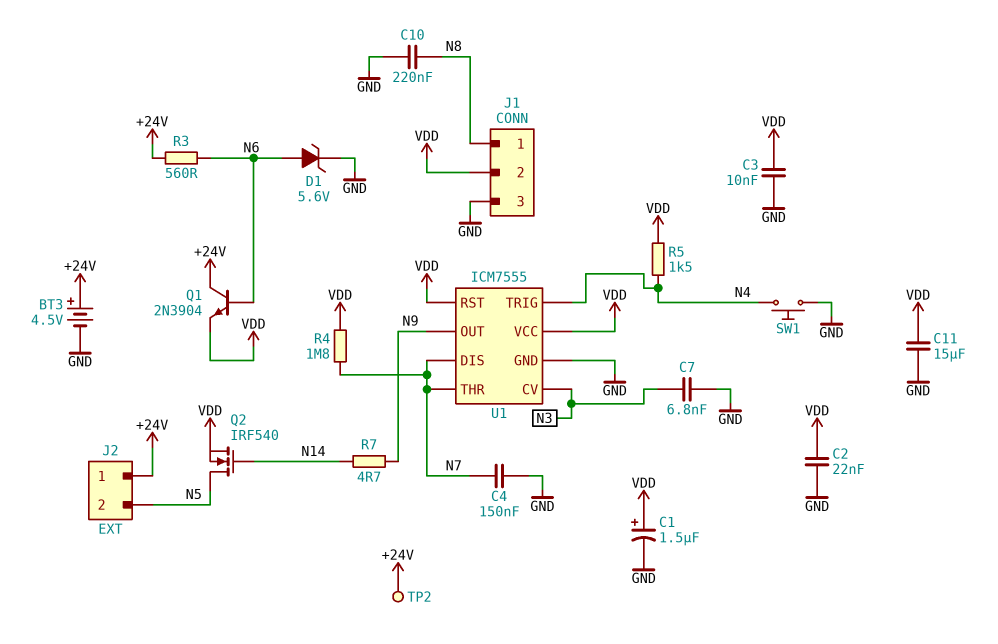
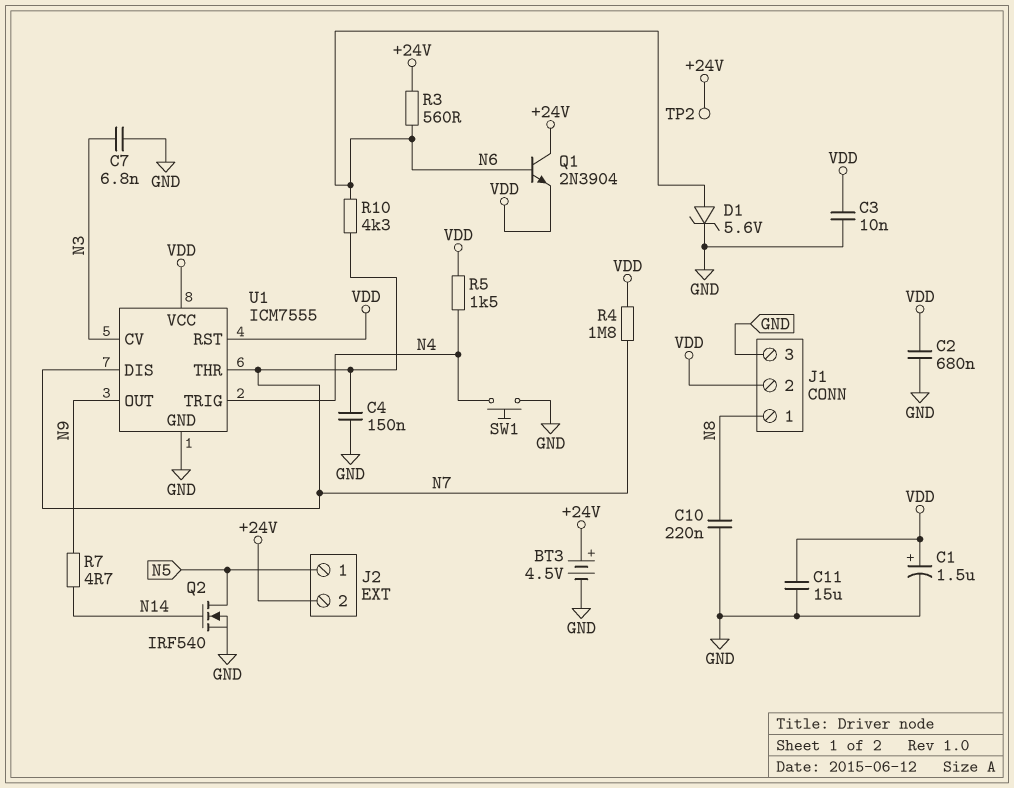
C2: 22nF (GND, VDD) -> 680nF (GND, VDD)
J2 pin 1: +24V -> N5
J2 pin 2: N5 -> +24V
Q2: NMOS IRF540 (G N14, D N5, S VDD) -> NMOS IRF540 (G N14, D N5, S GND)
R10: none -> 4.3k (N6, N7)

